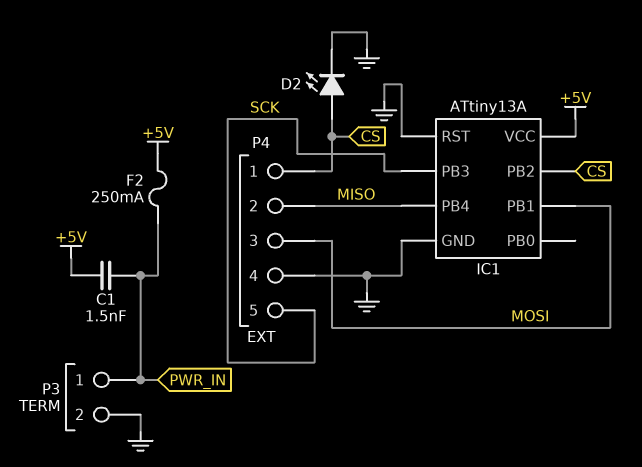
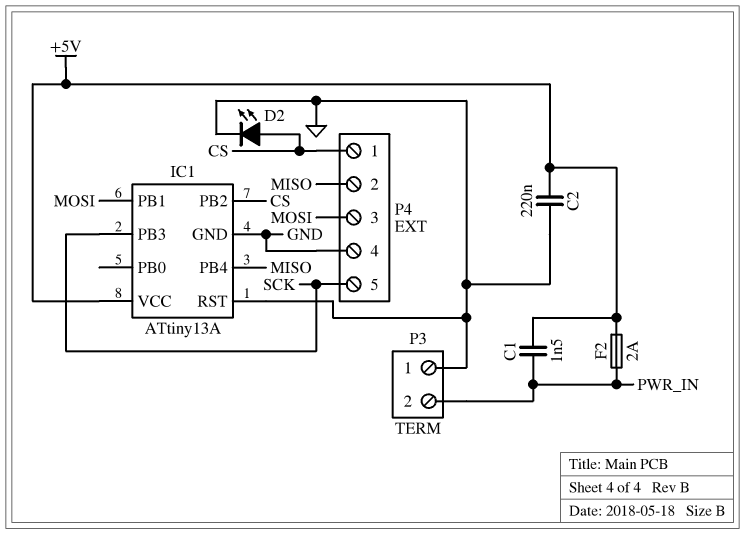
C2: none -> 220nF (+5V, GND)
F2: 250mA (+5V, PWR_IN) -> 2A (+5V, PWR_IN)
P3 pin 1: PWR_IN -> GND
P3 pin 2: GND -> PWR_IN

